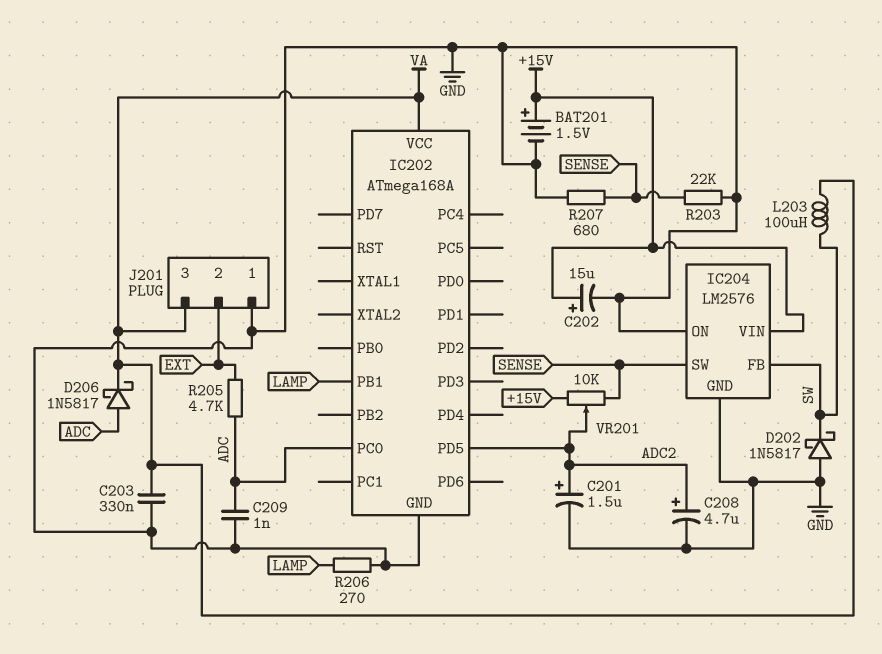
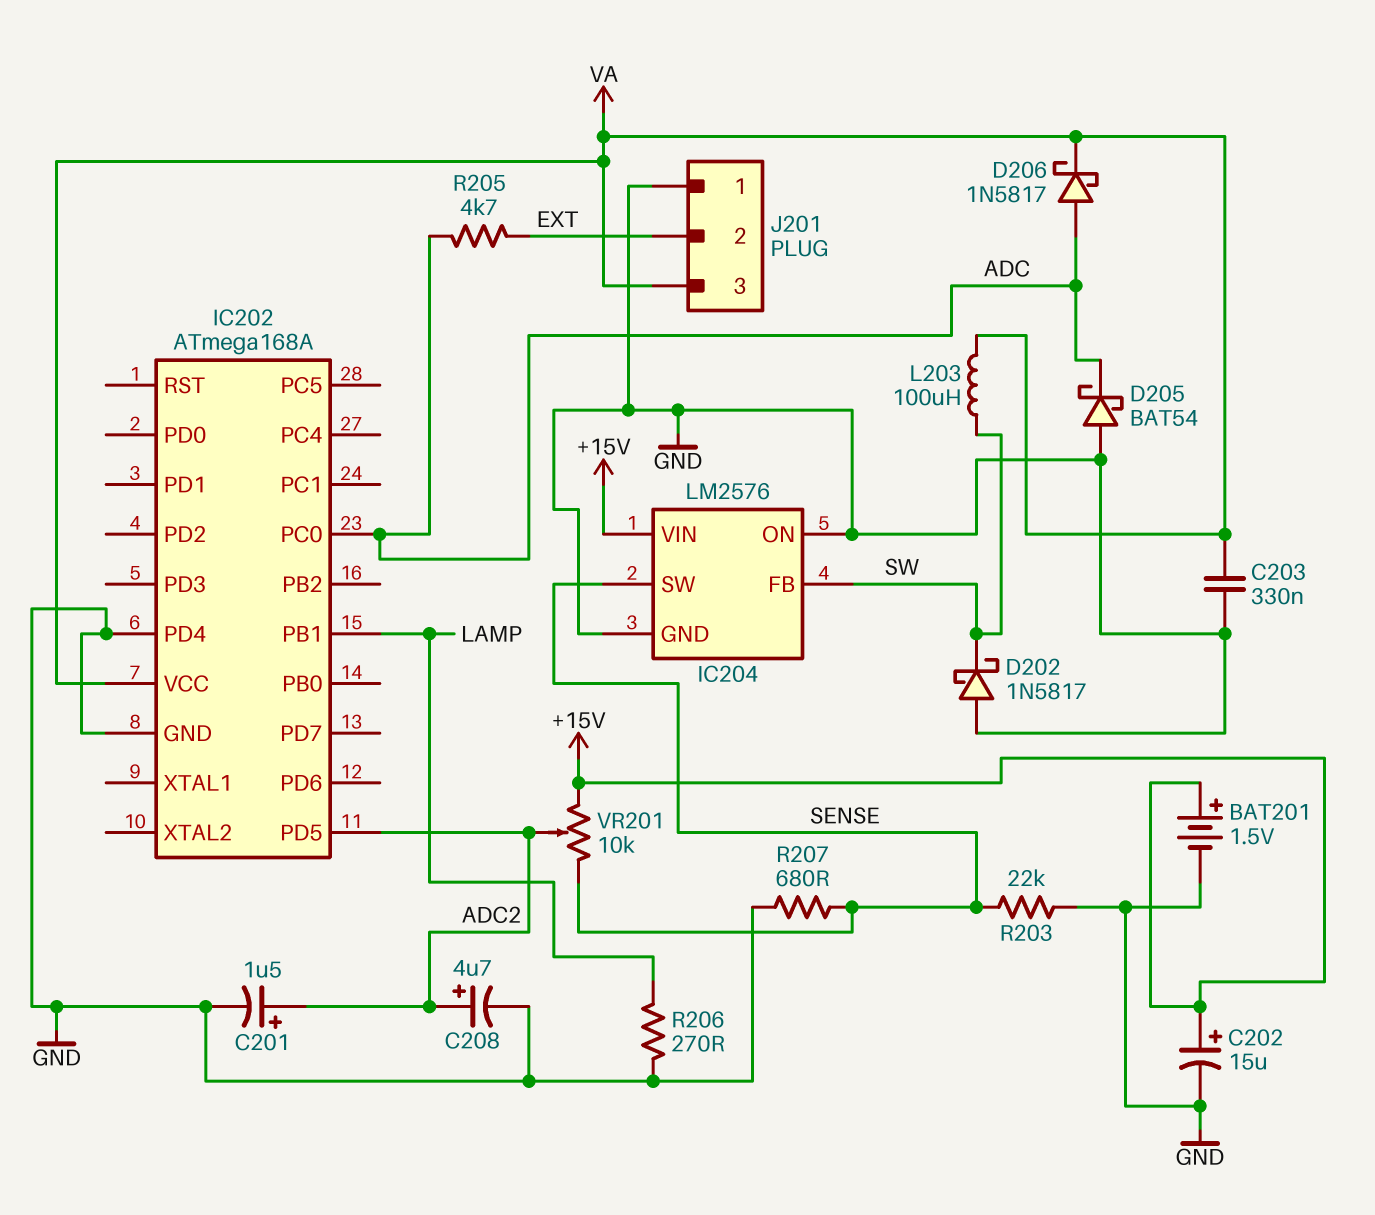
C209: 1nF (ADC, GND) -> none
D205: none -> schottky BAT54 (A GND, K ADC)
IC202 pin PD4: none -> GND

